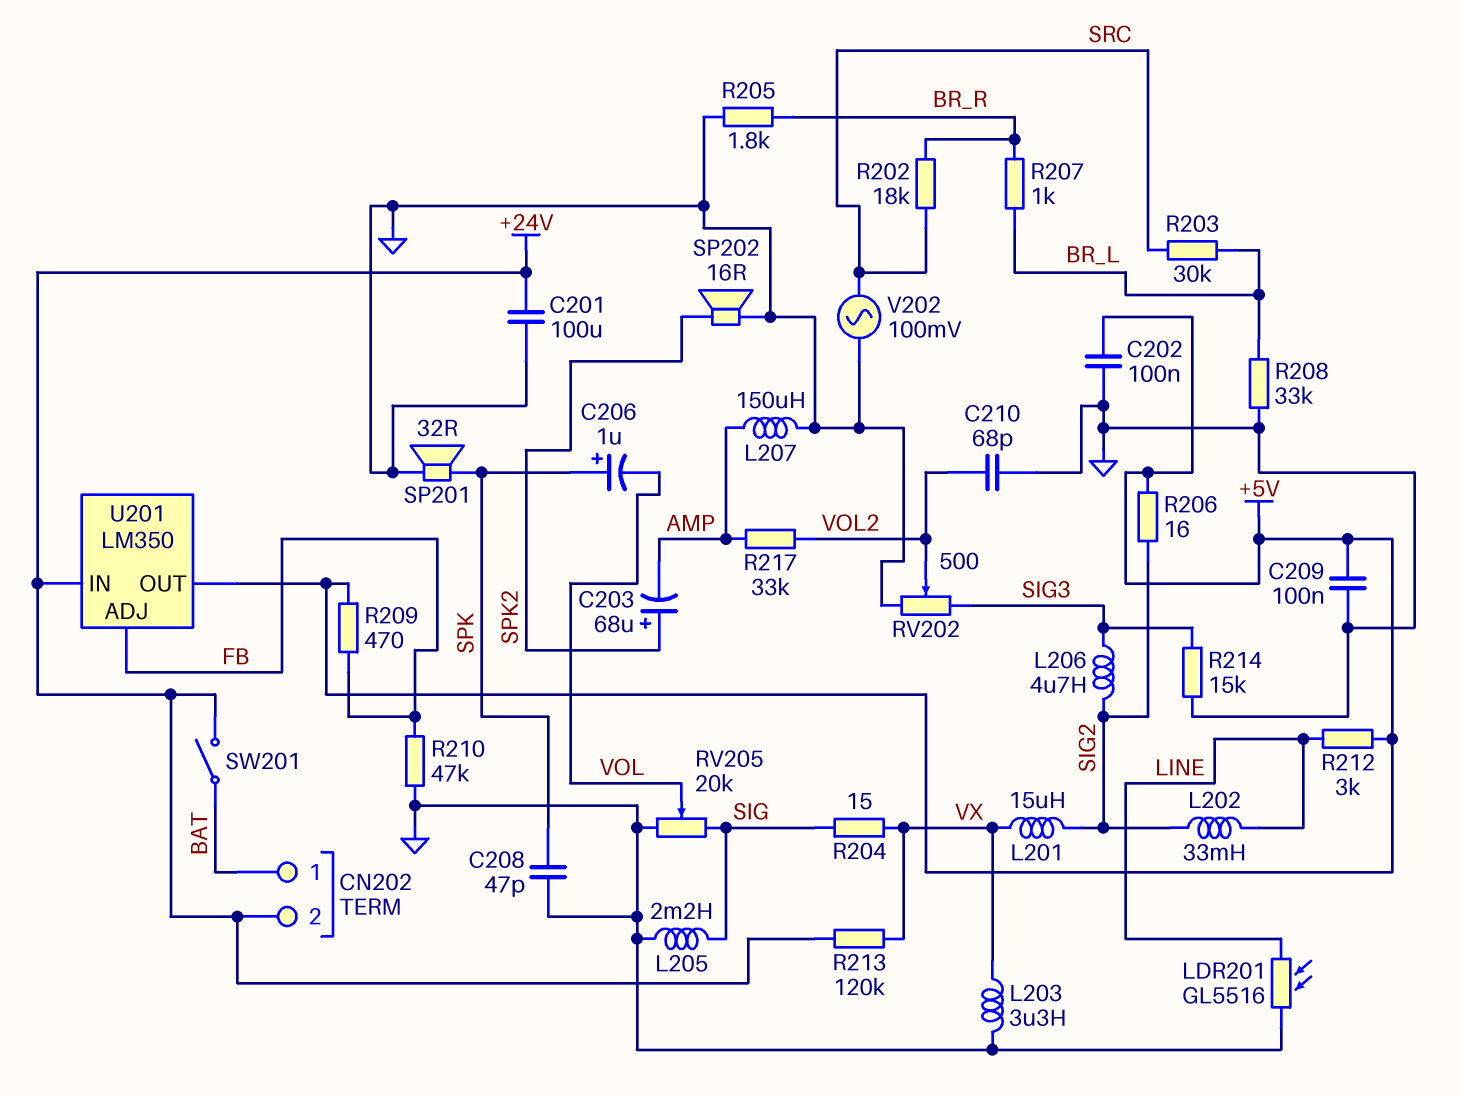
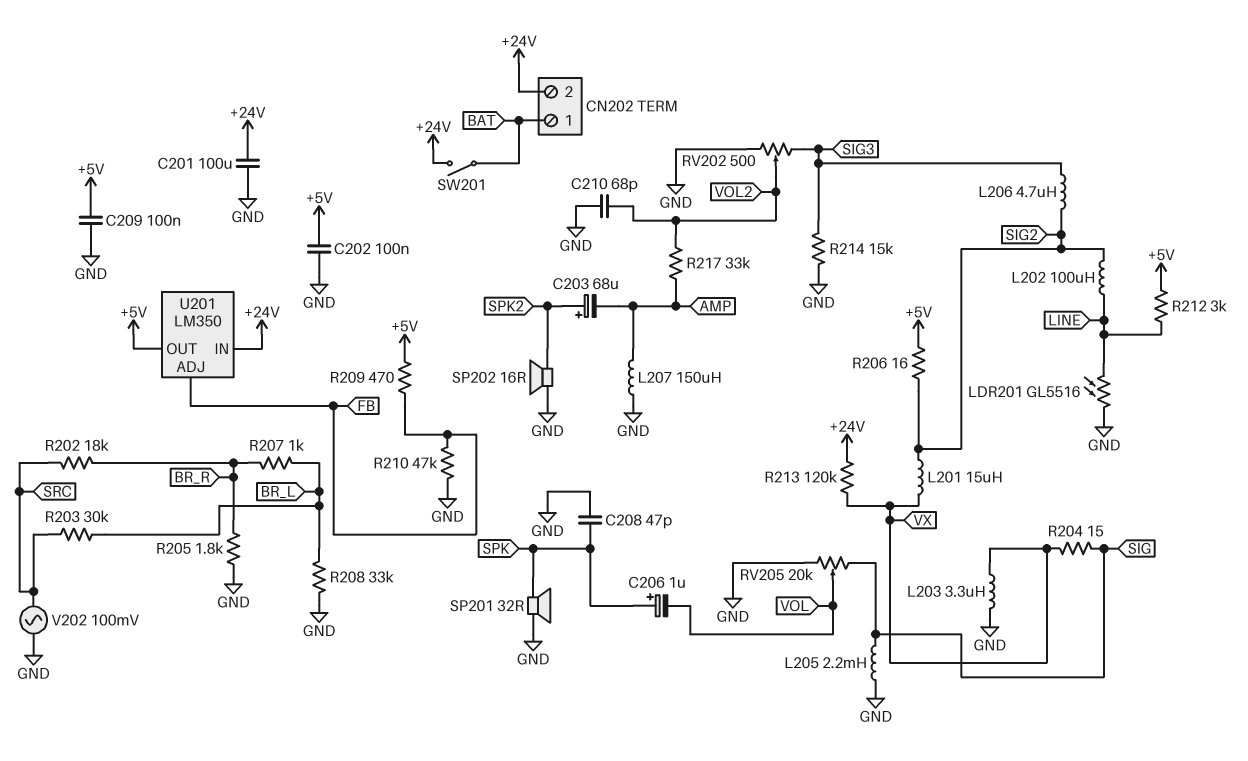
L202: 33mH (LINE, SIG2) -> 100uH (LINE, SIG2)

